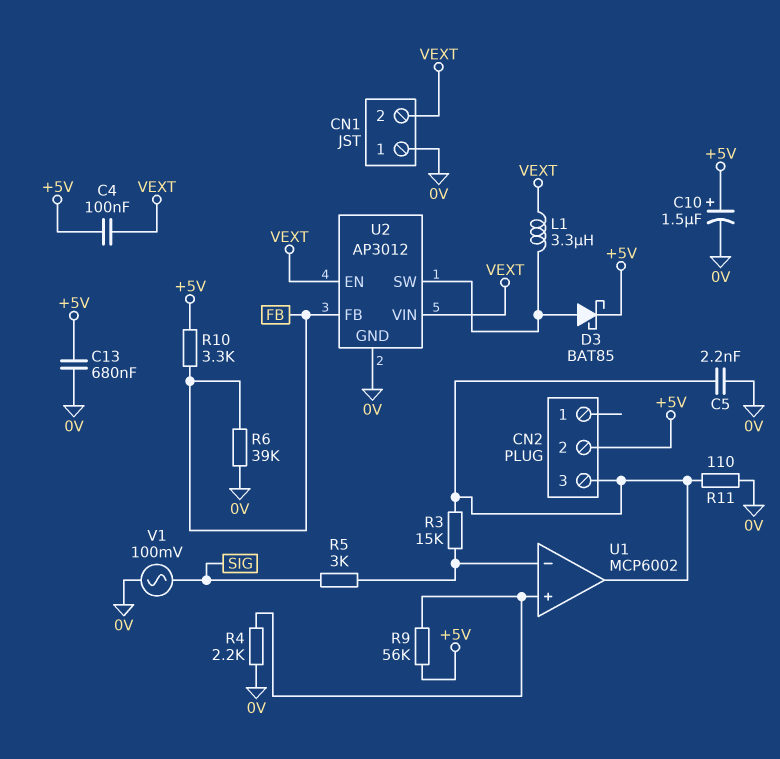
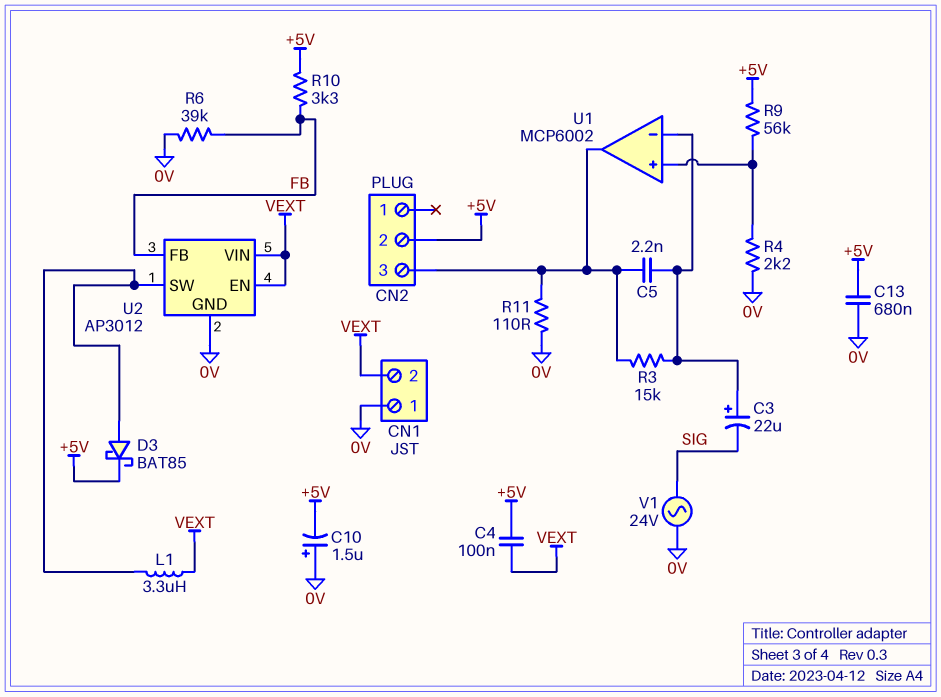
C3: none -> 22uF (plus U1/in-, minus SIG)
C5: 2.2nF (0V, CN2/3) -> 2.2nF (CN2/3, U1/in-)
C10: 1.5uF (plus +5V, minus 0V) -> 1.5uF (plus 0V, minus +5V)
R5: 3k (SIG, U1/in-) -> none
V1: AC 100mV (0V, SIG) -> AC 24V (0V, SIG)

